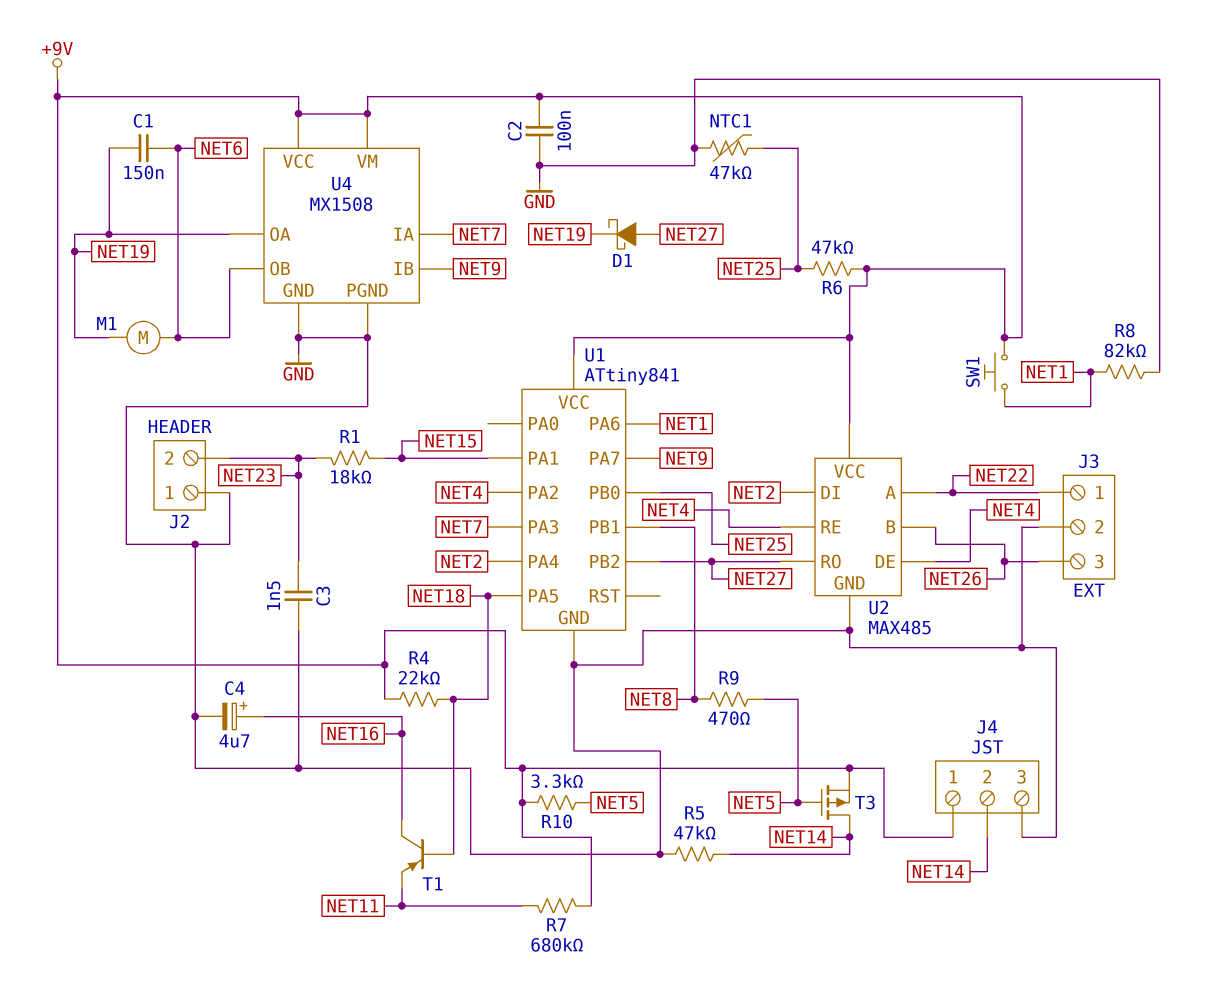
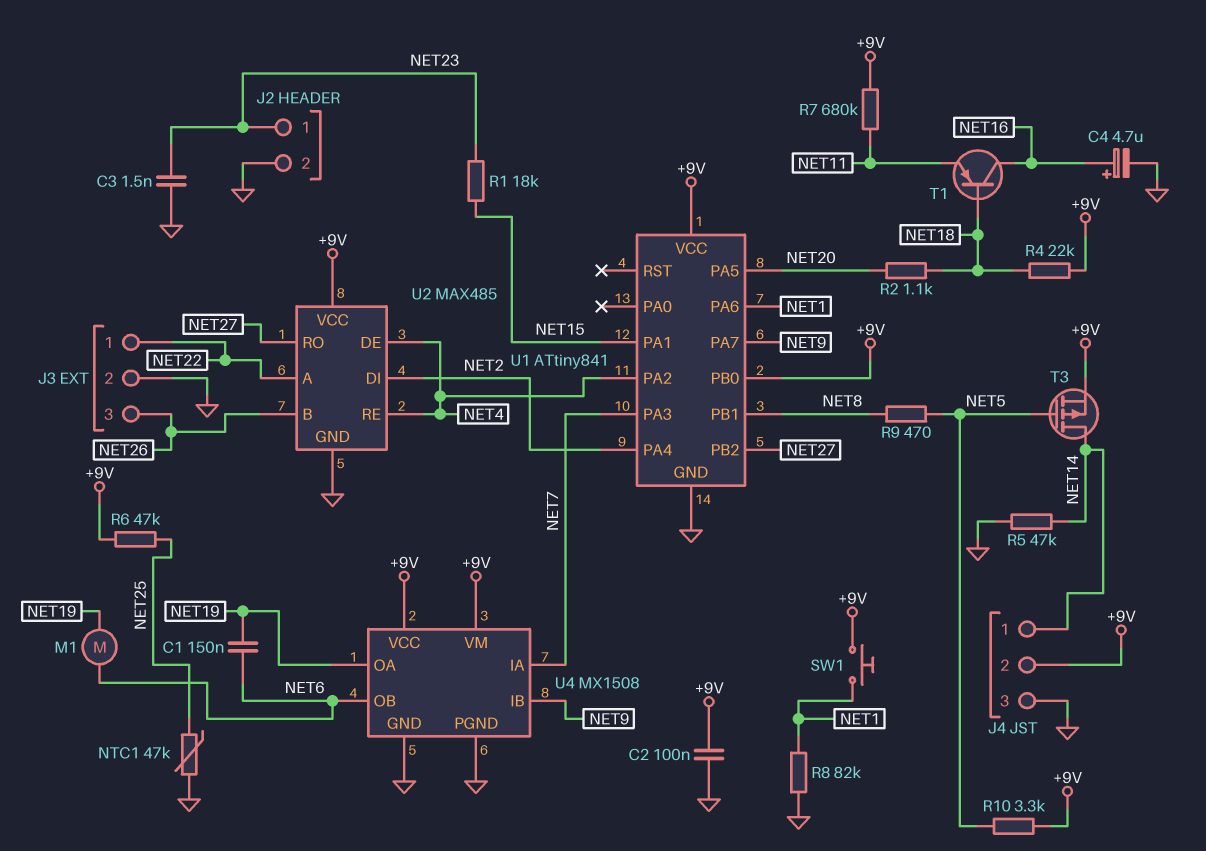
D1: schottky (A NET27, K NET19) -> none
J2 pin 1: GND -> NET23
J2 pin 2: NET23 -> GND
J4 pin 1: +9V -> NET14
J4 pin 2: NET14 -> +9V
R2: none -> 1.1k (NET18, NET20)
U1 pin PA5: NET18 -> NET20
U1 pin PB0: NET25 -> +9V

